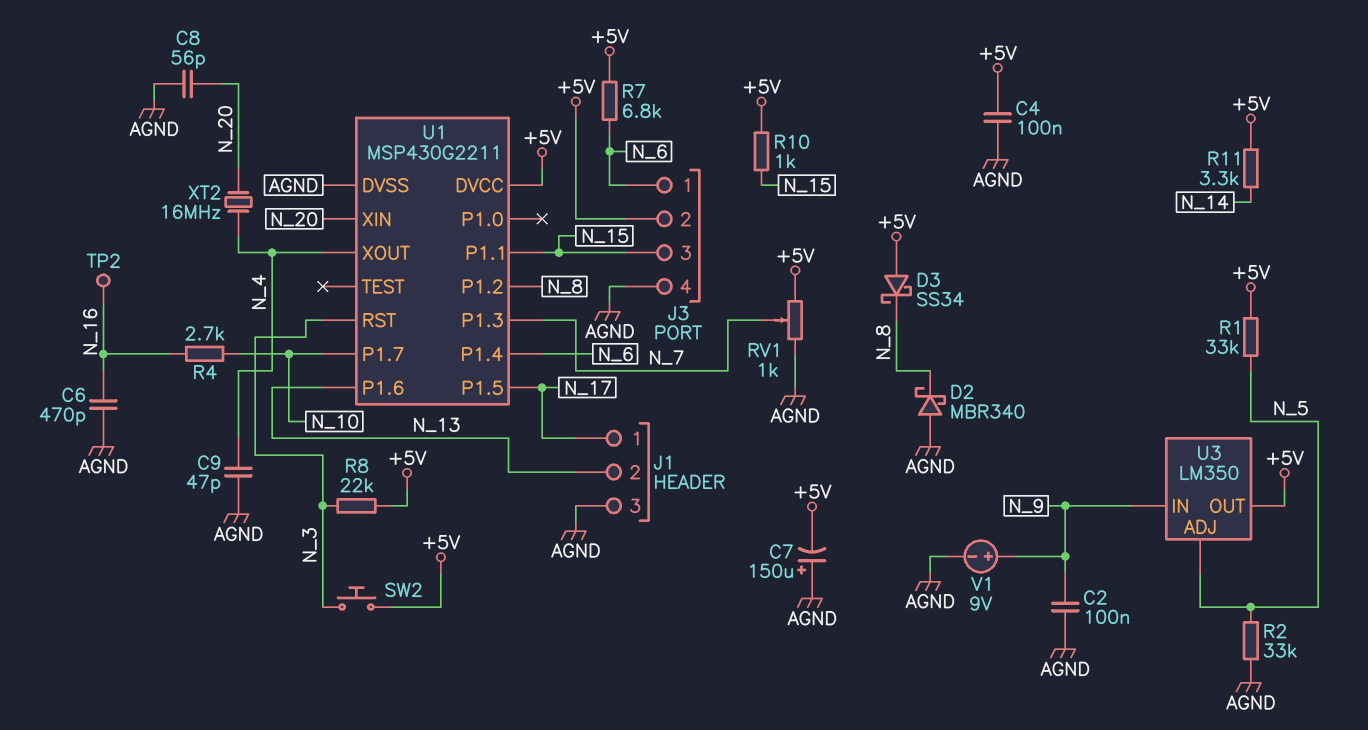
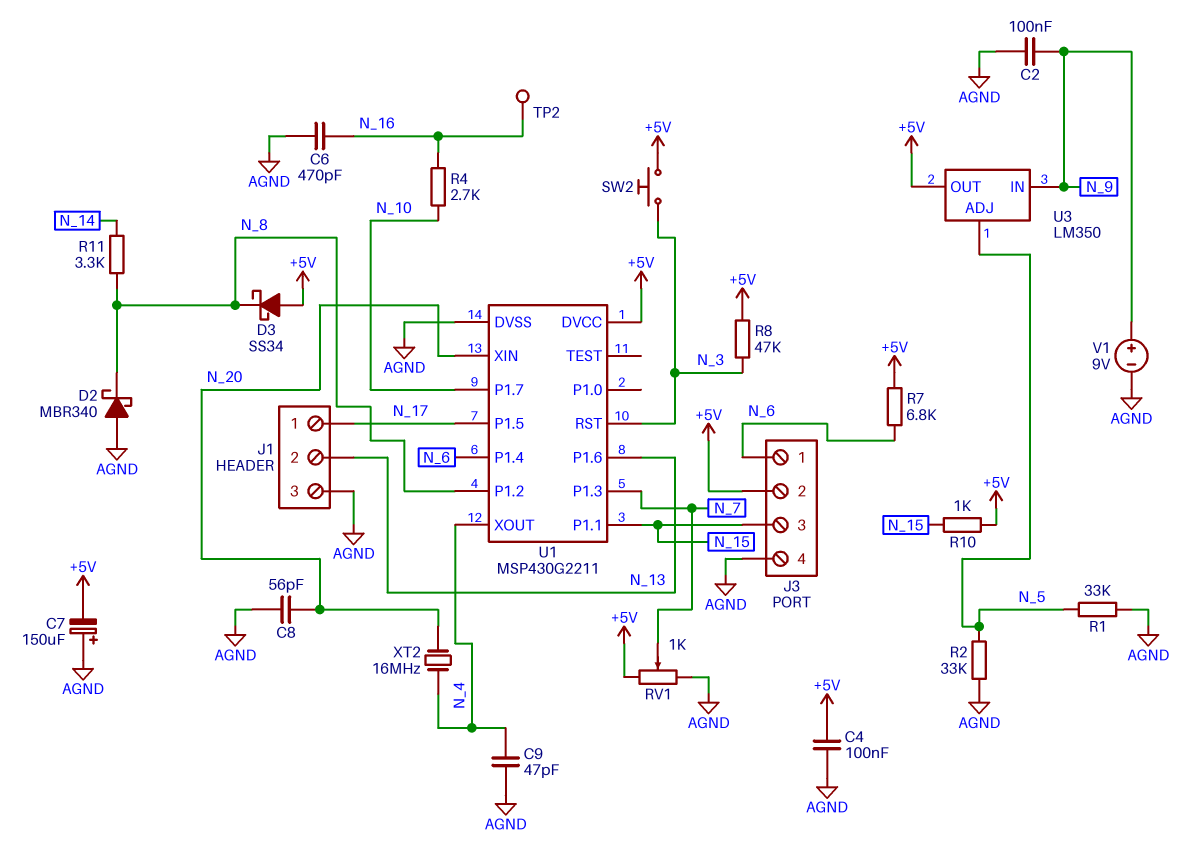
R1: 33k (+5V, N_5) -> 33k (AGND, N_5)
R8: 22k (+5V, N_3) -> 47k (+5V, N_3)
R11: 3.3k (+5V, N_14) -> 3.3k (N_8, N_14)

